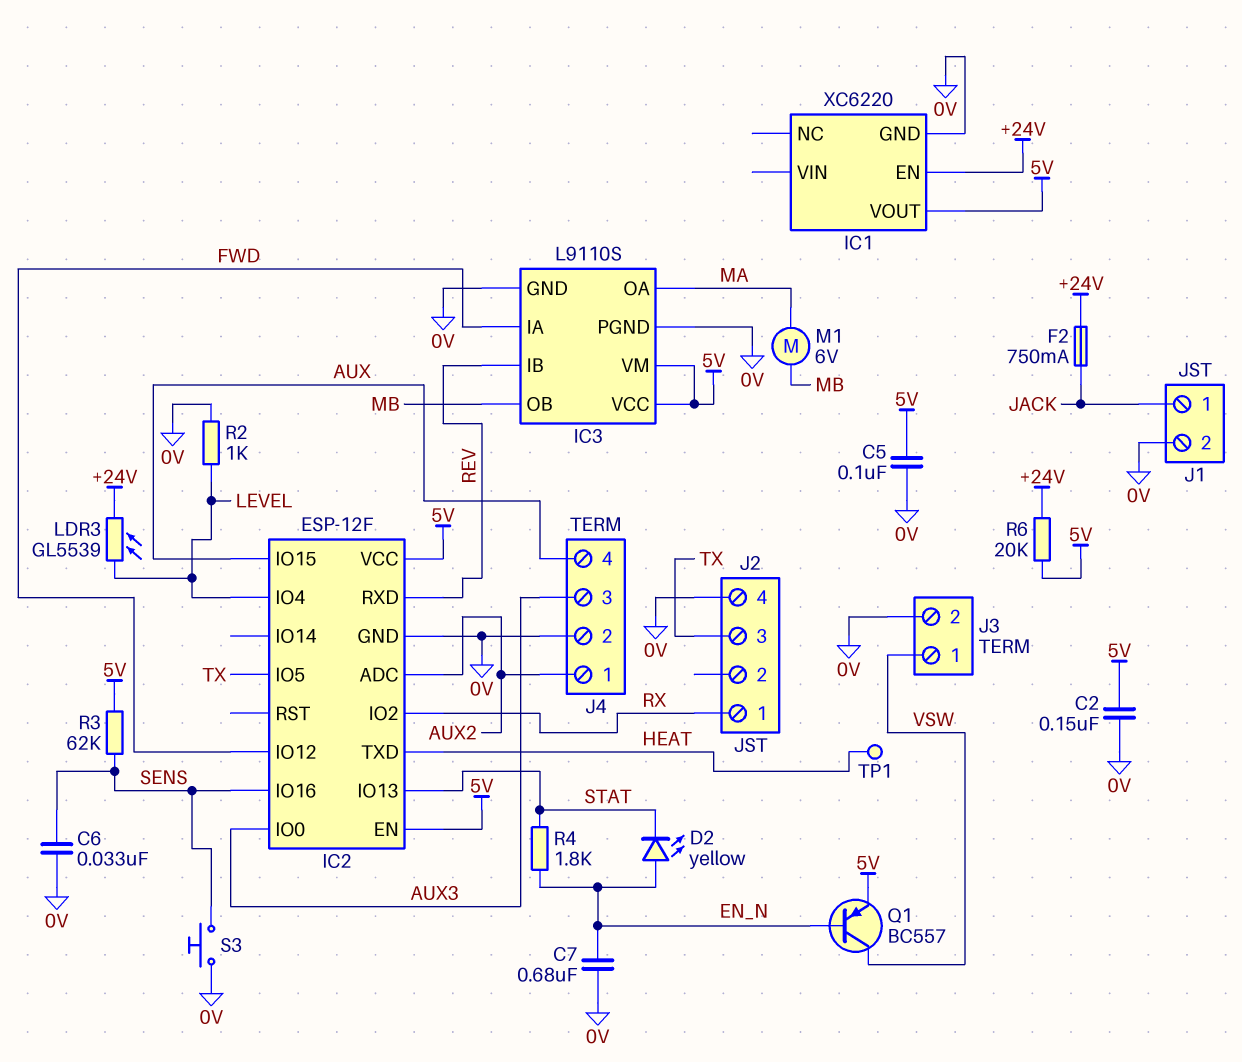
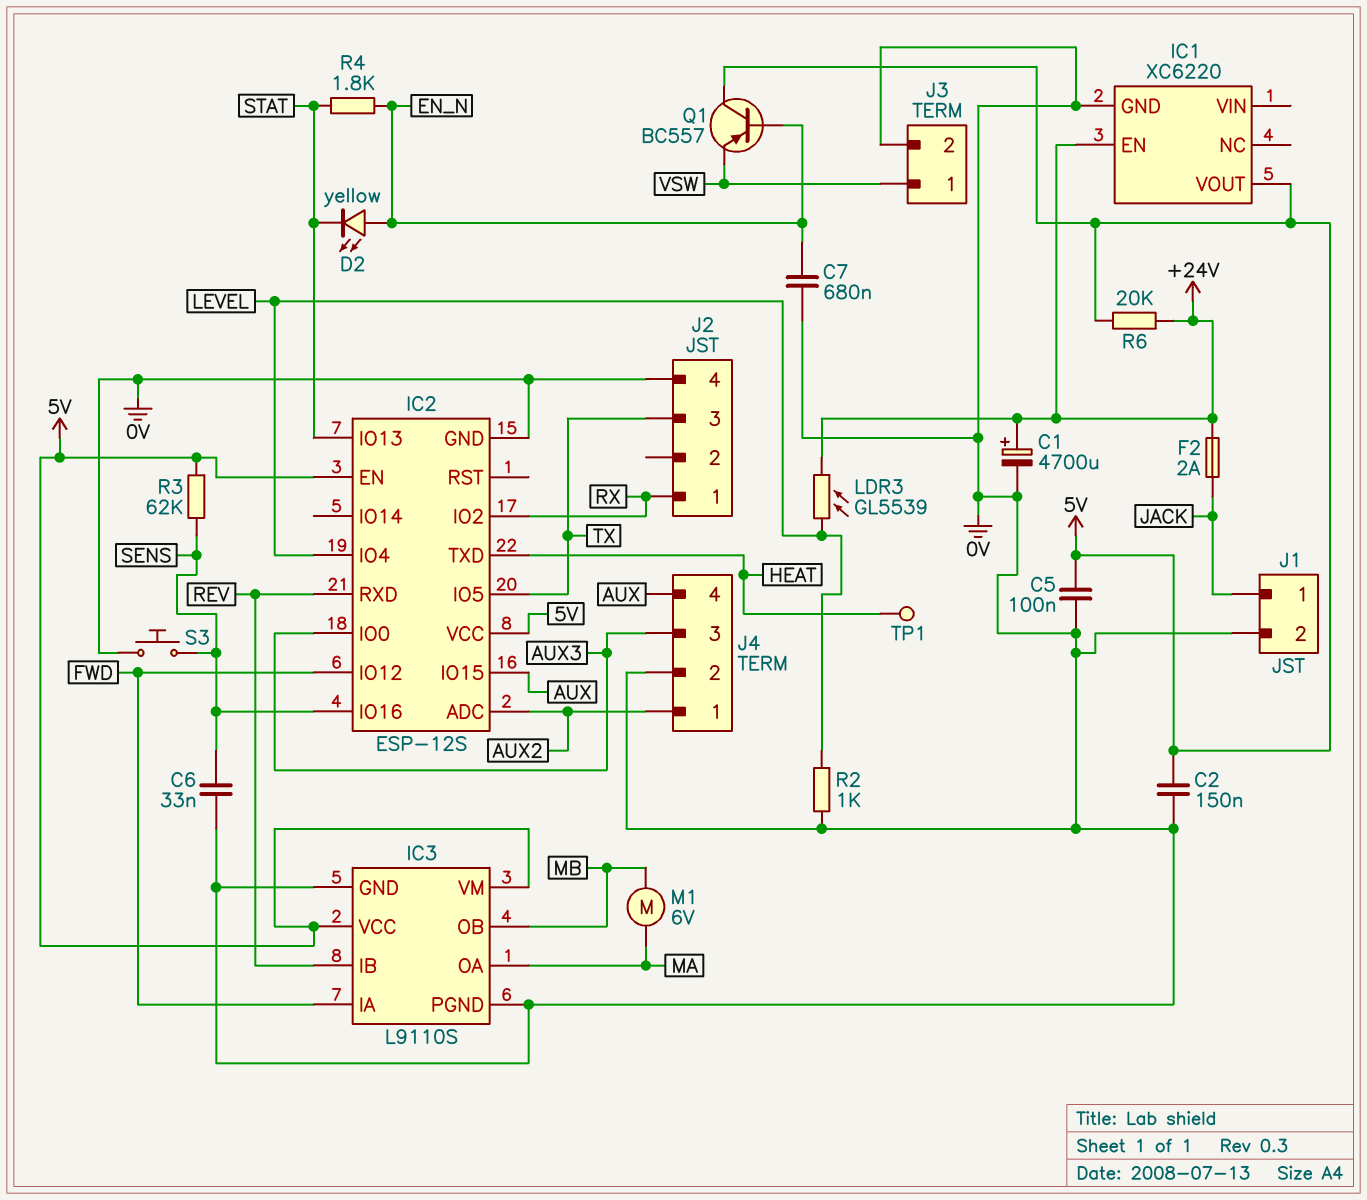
C1: none -> 4700uF (plus +24V, minus 0V)
F2: 750mA (+24V, JACK) -> 2A (+24V, JACK)
IC2: ESP-12F -> ESP-12S
Q1: PNP BC557 (B EN_N, C VSW, E 5V) -> PNP BC557 (B EN_N, C 5V, E VSW)

